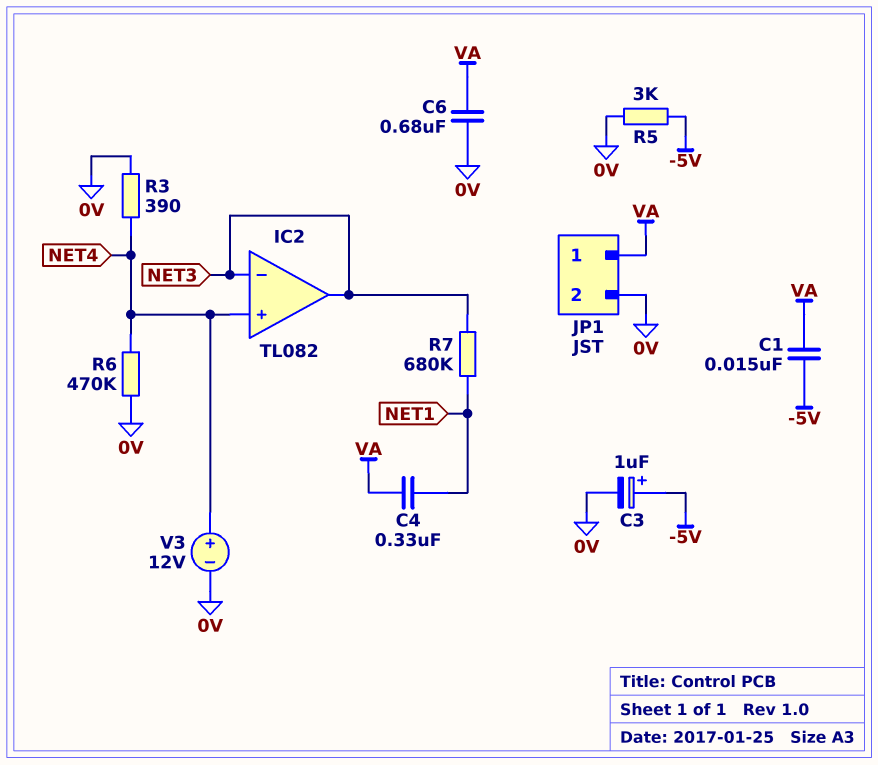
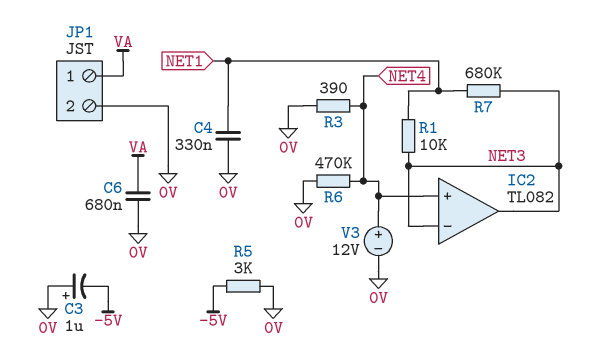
C1: 15nF (-5V, VA) -> none
C3: 1uF (plus -5V, minus 0V) -> 1uF (plus 0V, minus -5V)
C4: 330nF (NET1, VA) -> 330nF (0V, NET1)
R1: none -> 10k (NET1, NET3)

